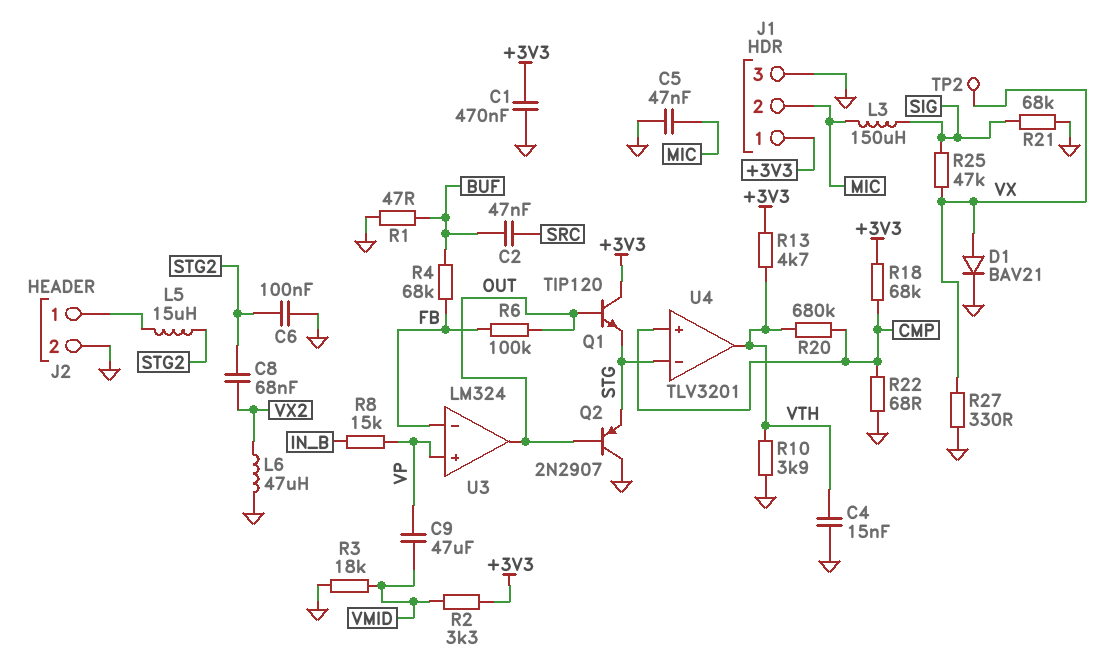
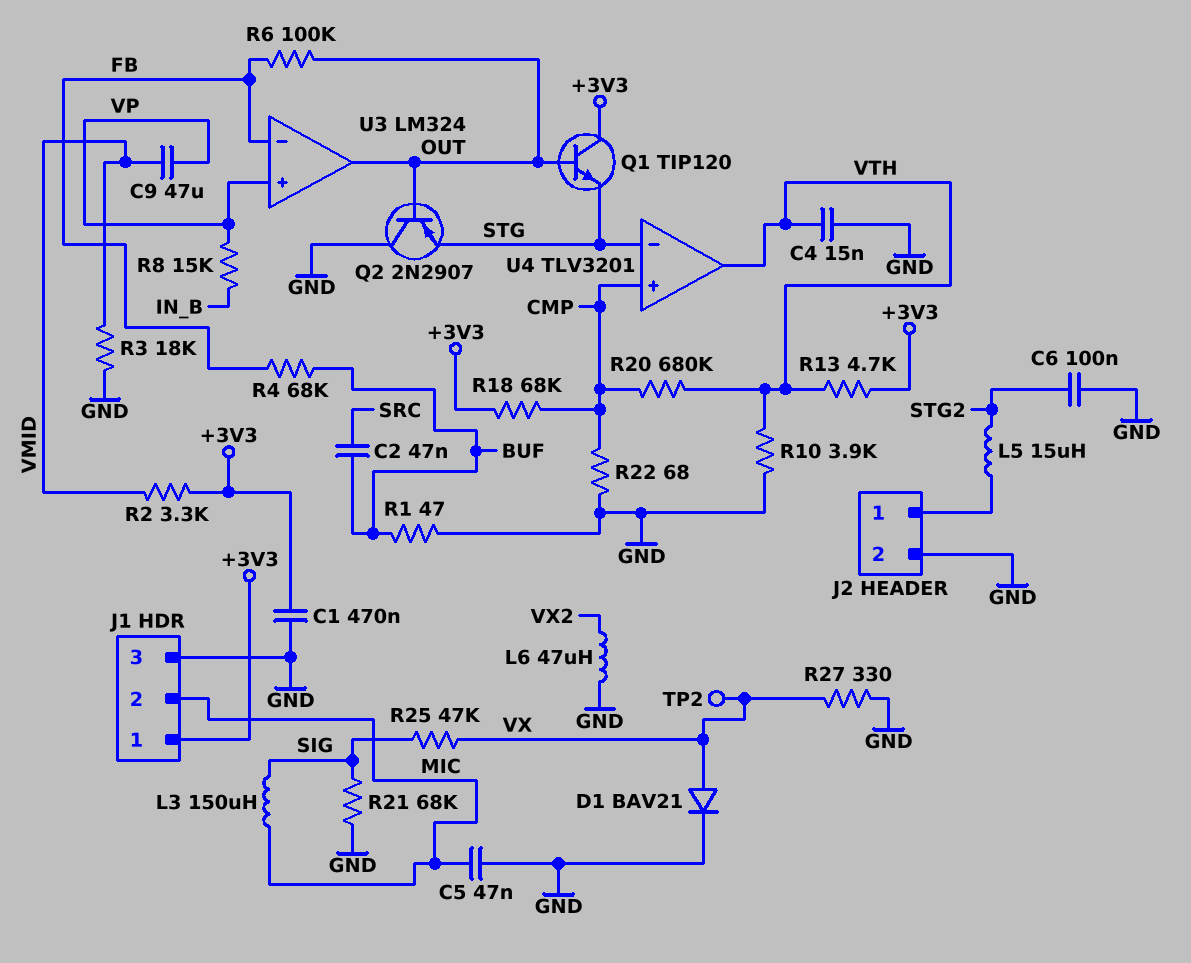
C8: 68nF (STG2, VX2) -> none

